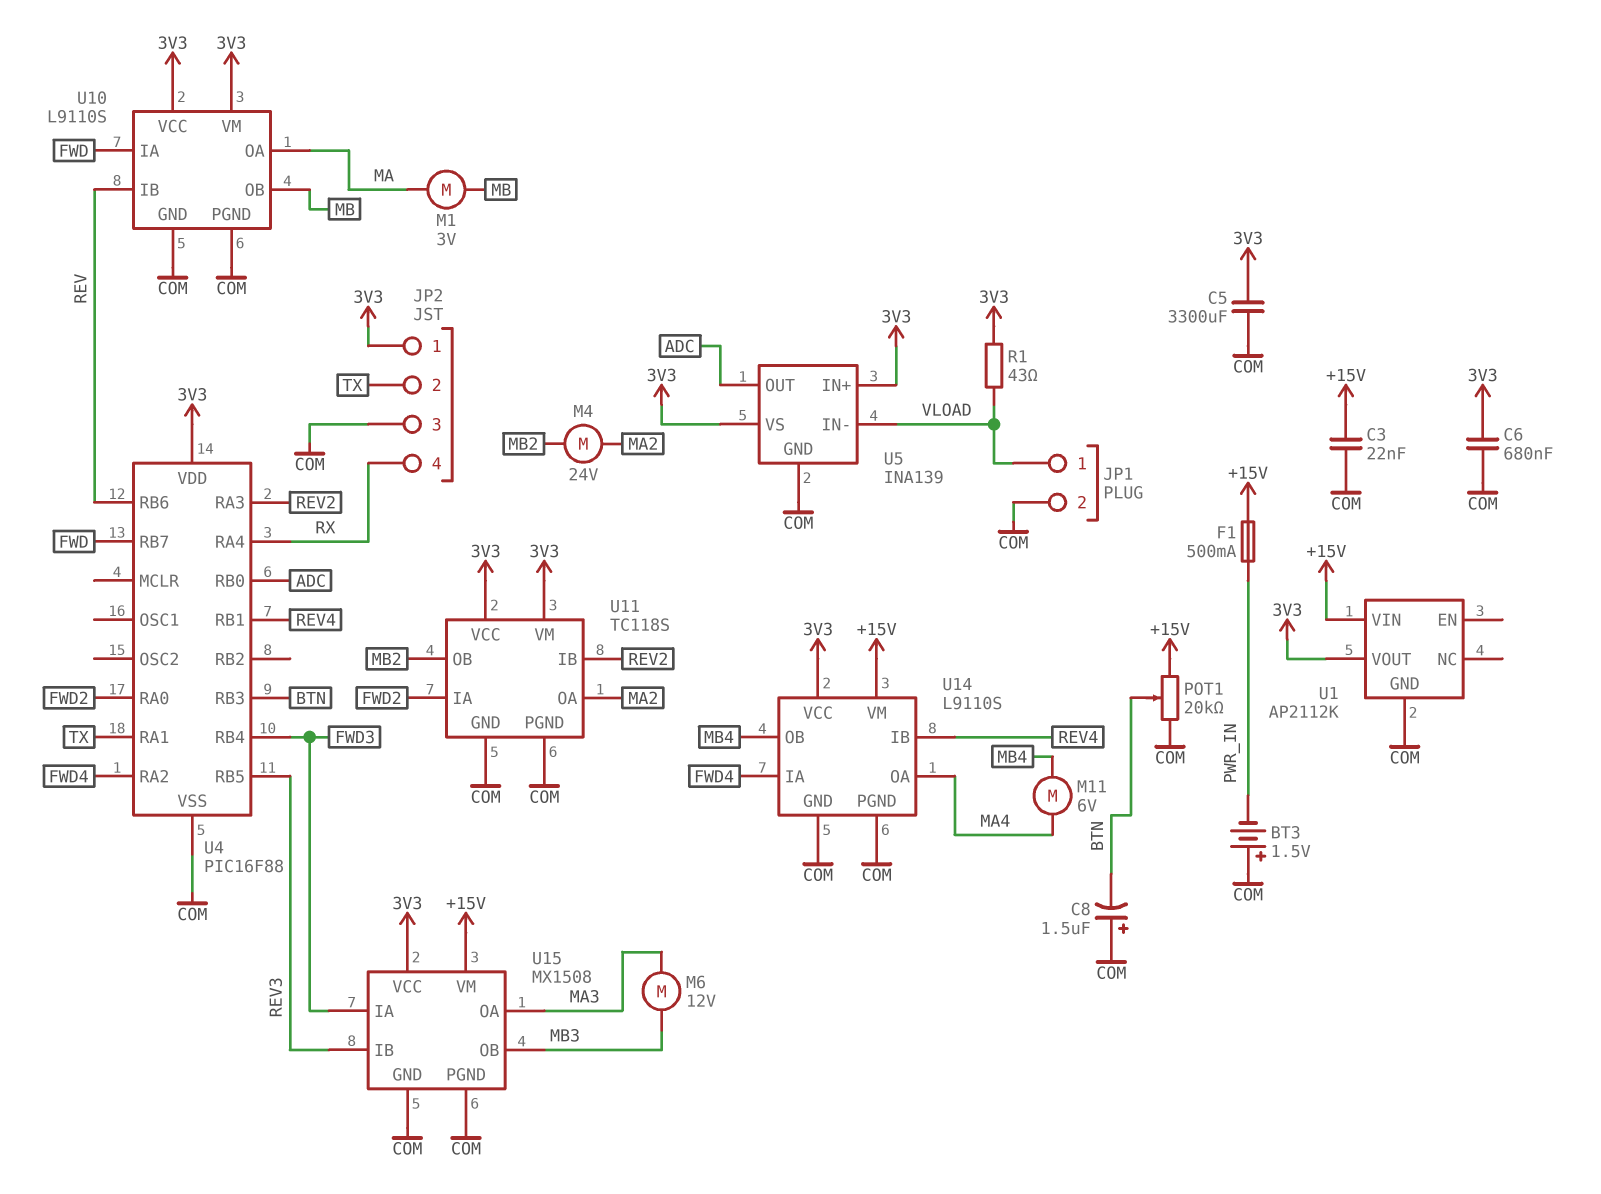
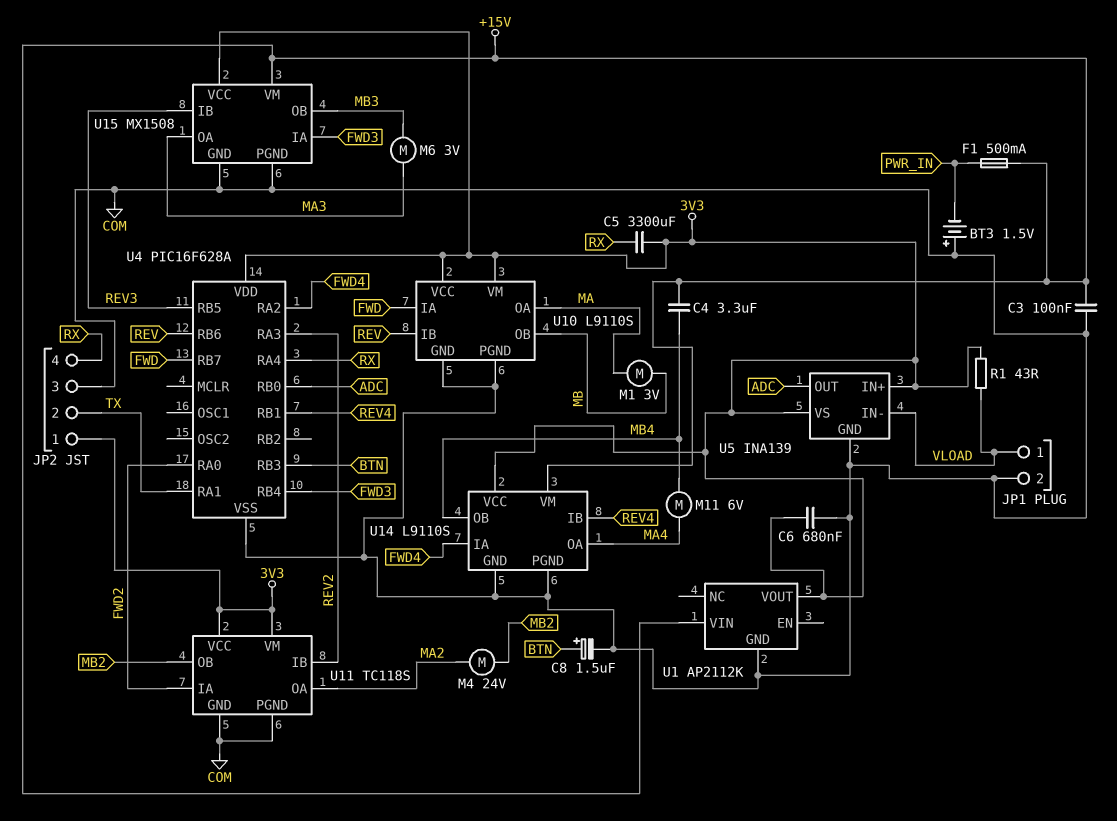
C3: 22nF (+15V, COM) -> 100nF (+15V, COM)
C4: none -> 3.3uF (+15V, MB4)
C5: 3300uF (3V3, COM) -> 3300uF (3V3, RX)
C8: 1.5uF (plus COM, minus BTN) -> 1.5uF (plus BTN, minus COM)
M6: motor 12V (MA3, MB3) -> motor 3V (MA3, MB3)
POT1: 20k (+15V, COM, wiper BTN) -> none
U4: PIC16F88 -> PIC16F628A

